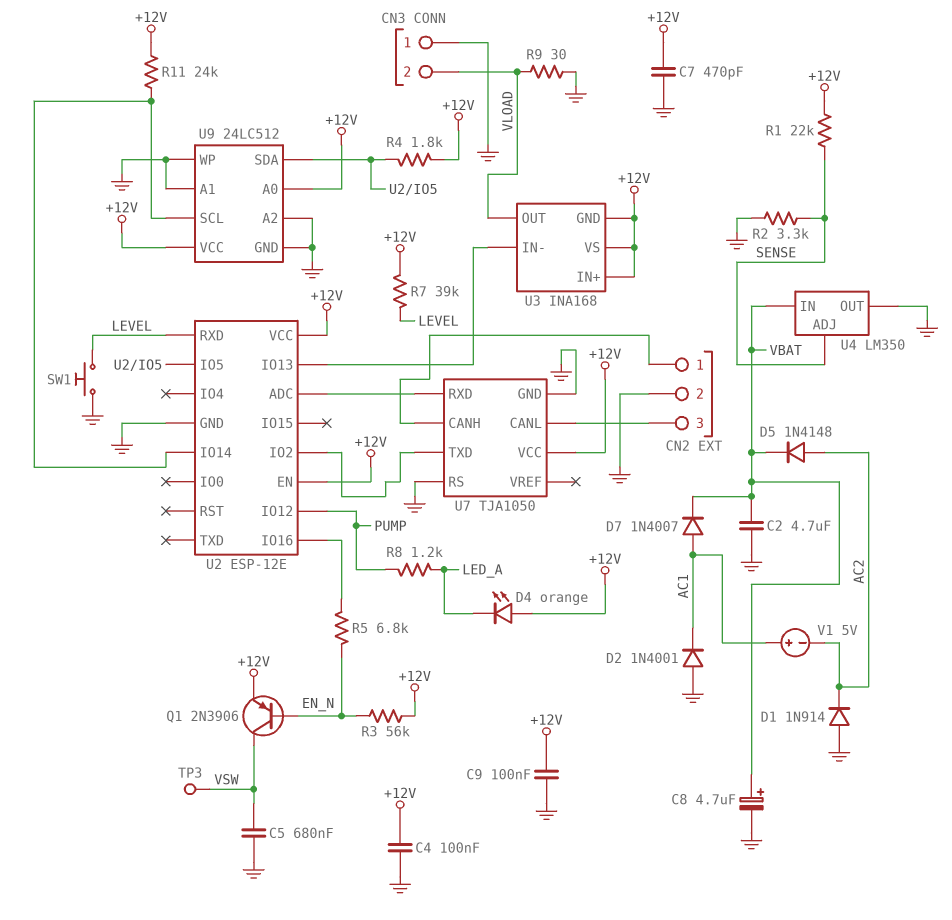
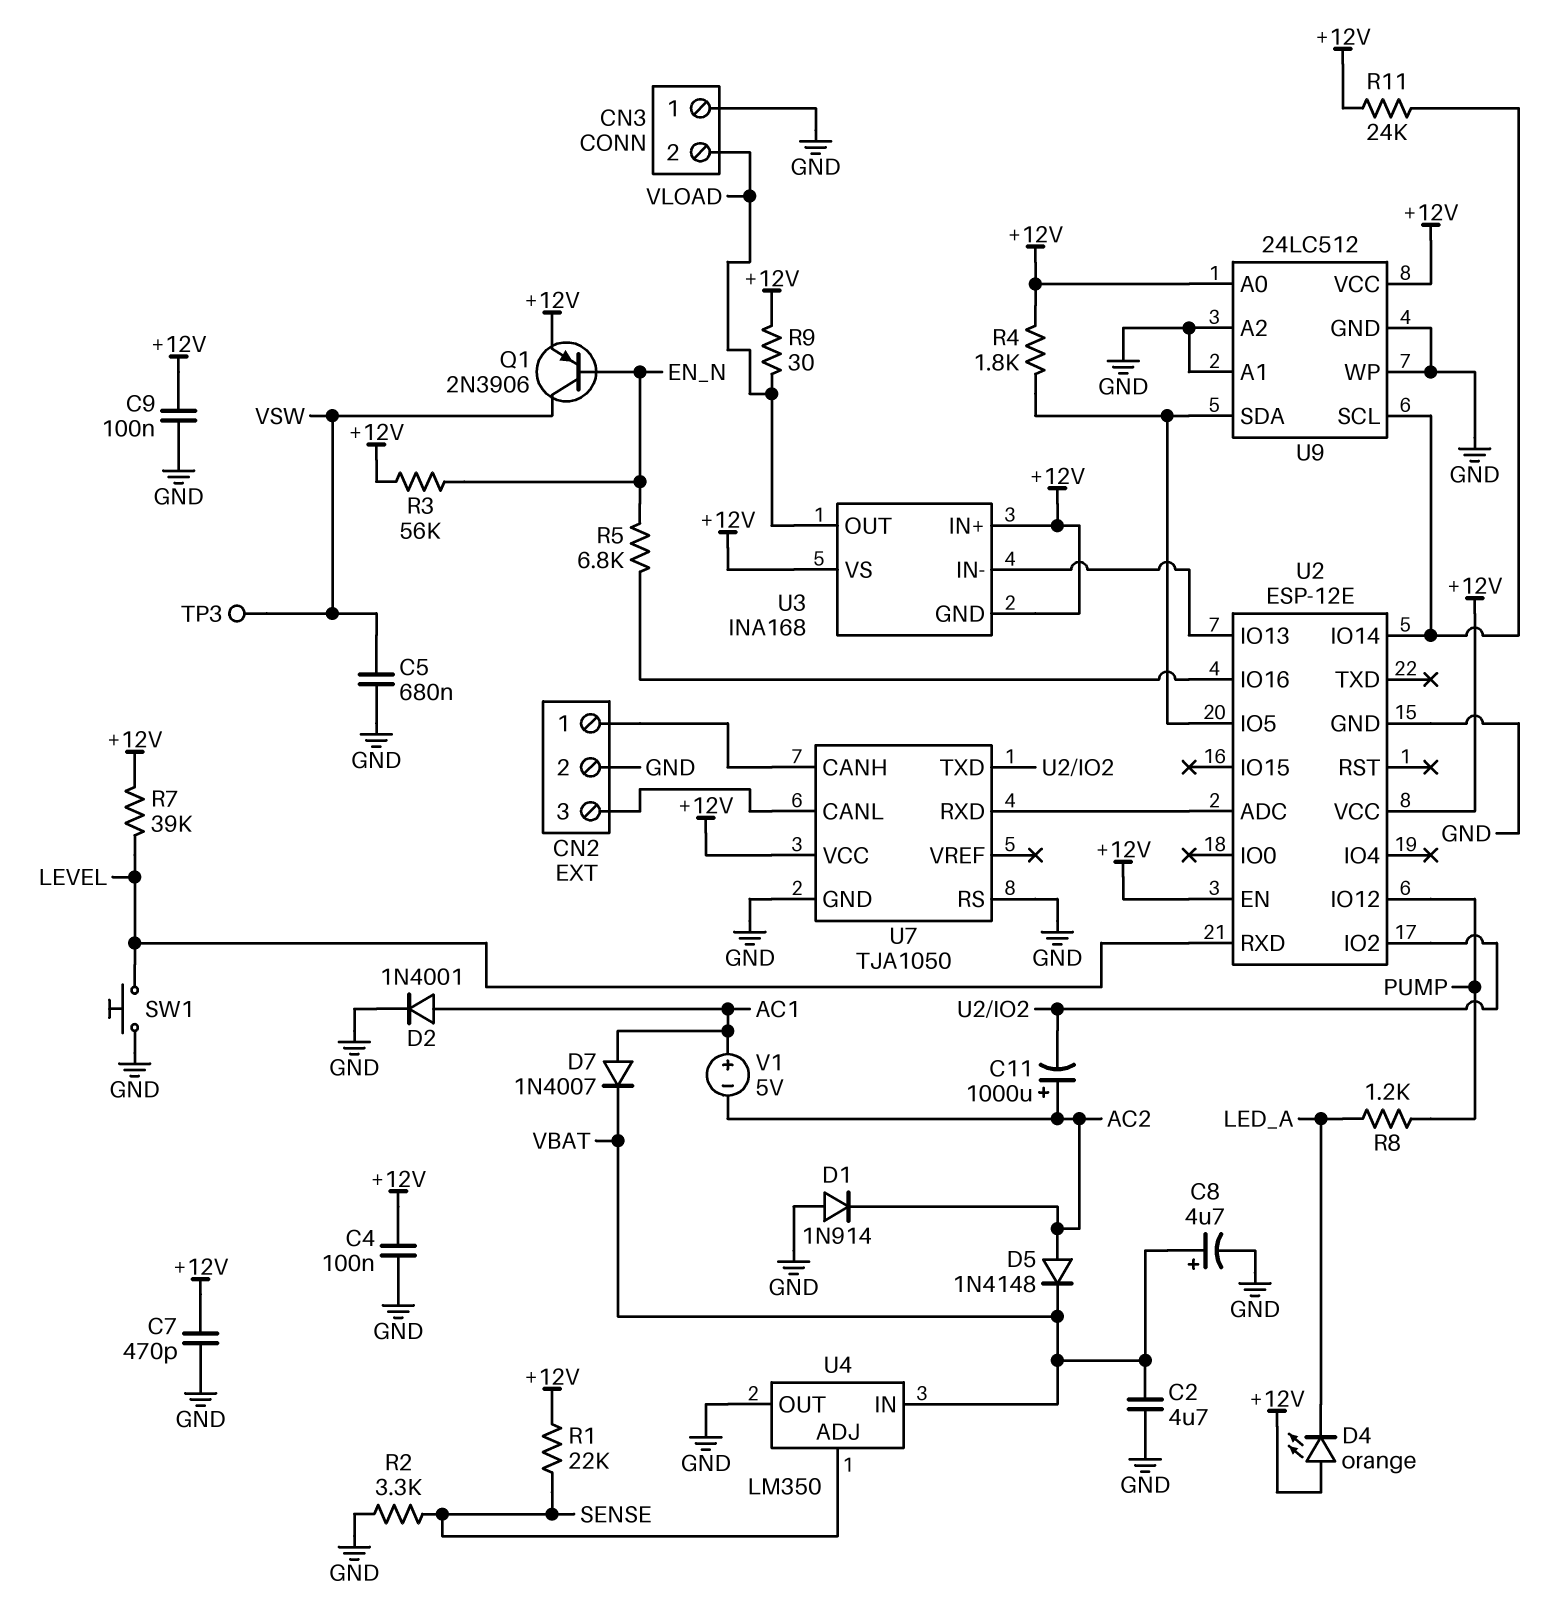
C11: none -> 1000uF (plus AC2, minus U2/IO2)
D2: diode 1N4001 (A GND, K AC1) -> diode 1N4001 (A AC1, K GND)
R9: 30 (GND, VLOAD) -> 30 (+12V, VLOAD)

